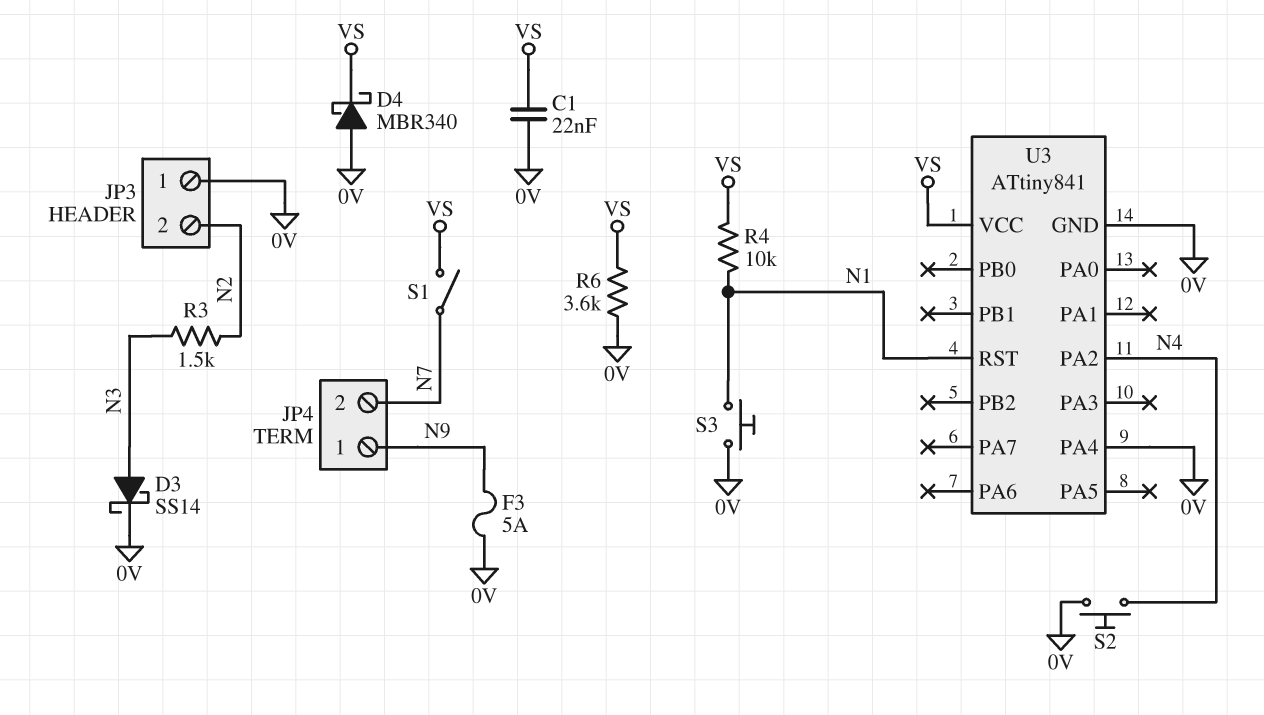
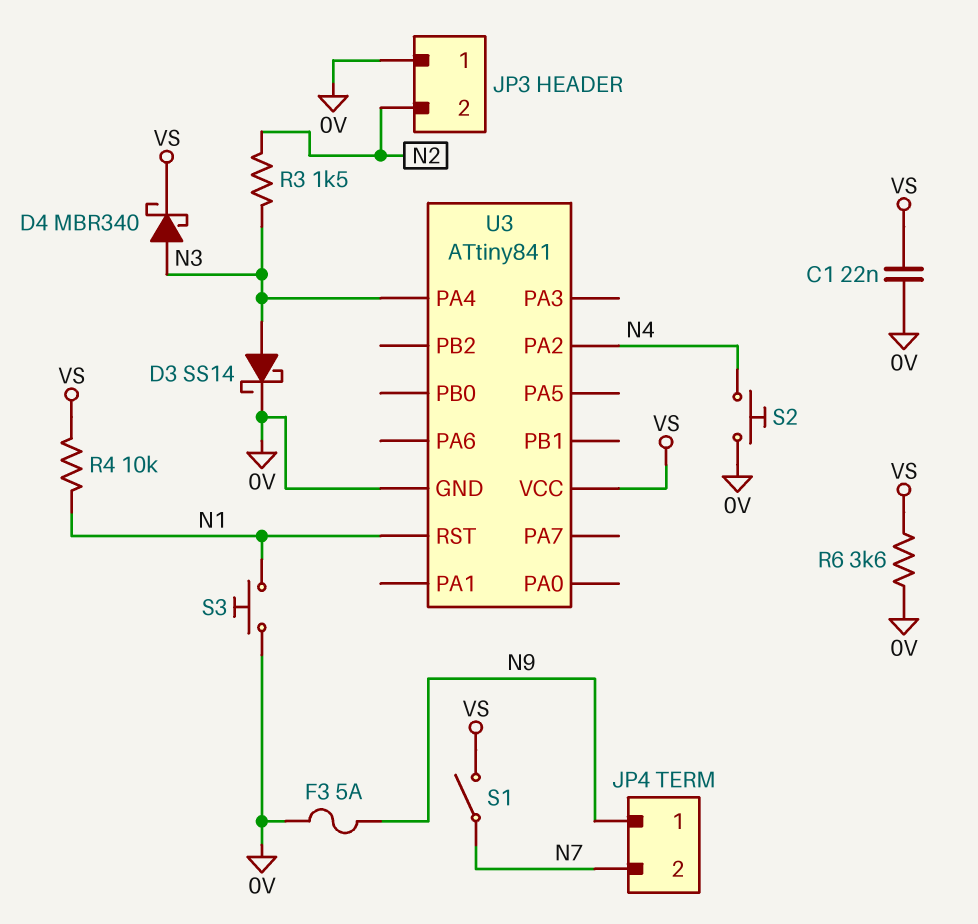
D4: schottky MBR340 (A 0V, K VS) -> schottky MBR340 (A N3, K VS)
U3 pin PA4: 0V -> N3

